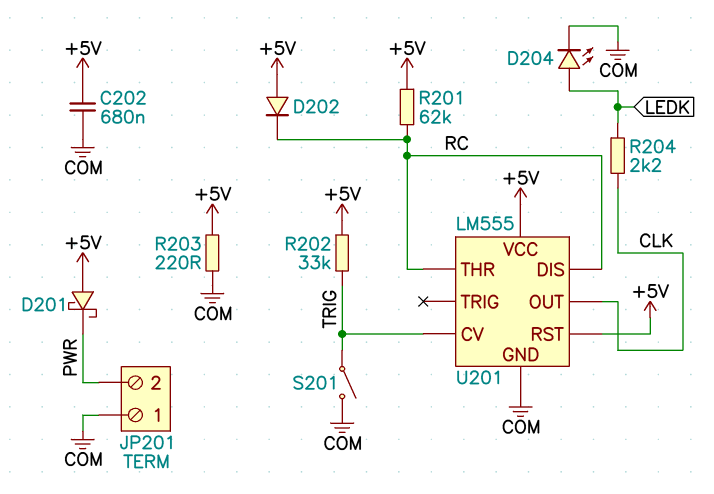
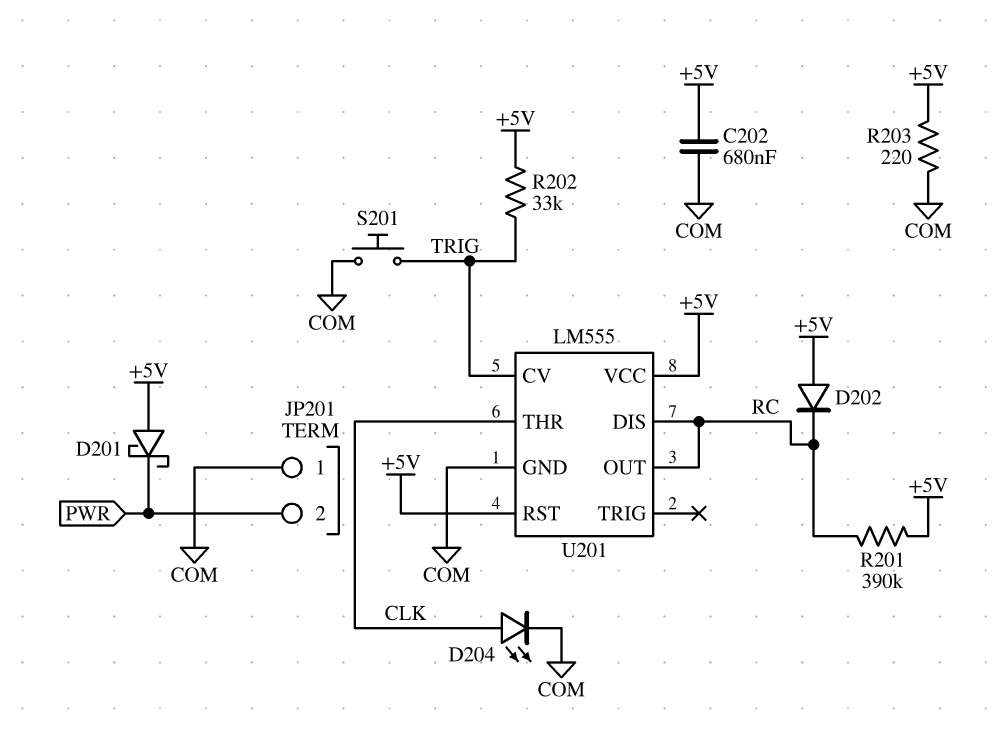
D204: LED (A LEDK, K COM) -> LED (A CLK, K COM)
R201: 62k (+5V, RC) -> 390k (+5V, RC)
R204: 2.2k (CLK, LEDK) -> none
S201: switch (COM, TRIG) -> button (COM, TRIG)
U201 pin OUT: CLK -> RC
U201 pin THR: RC -> CLK

